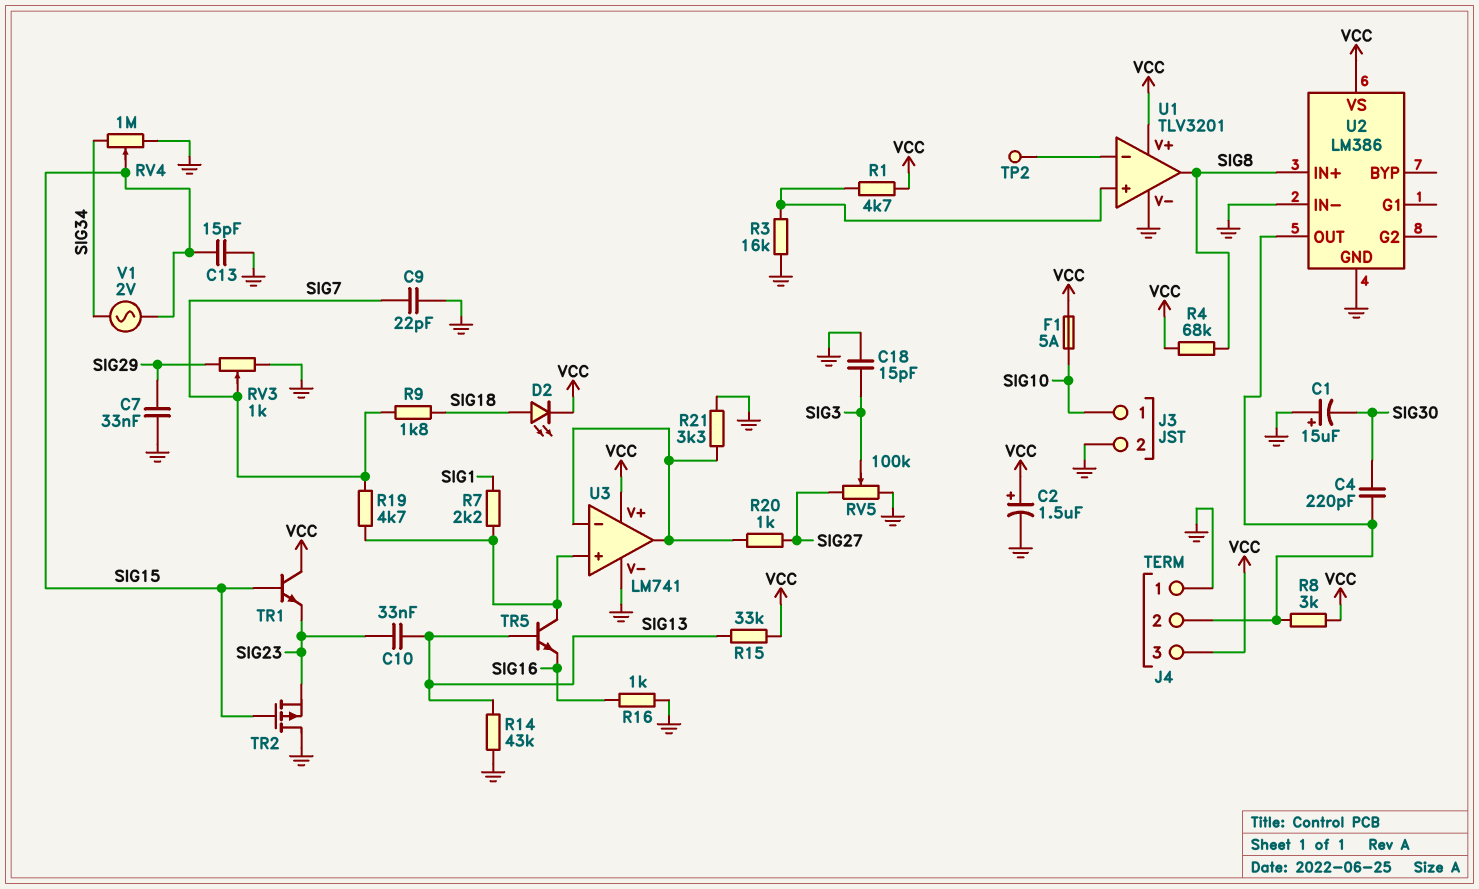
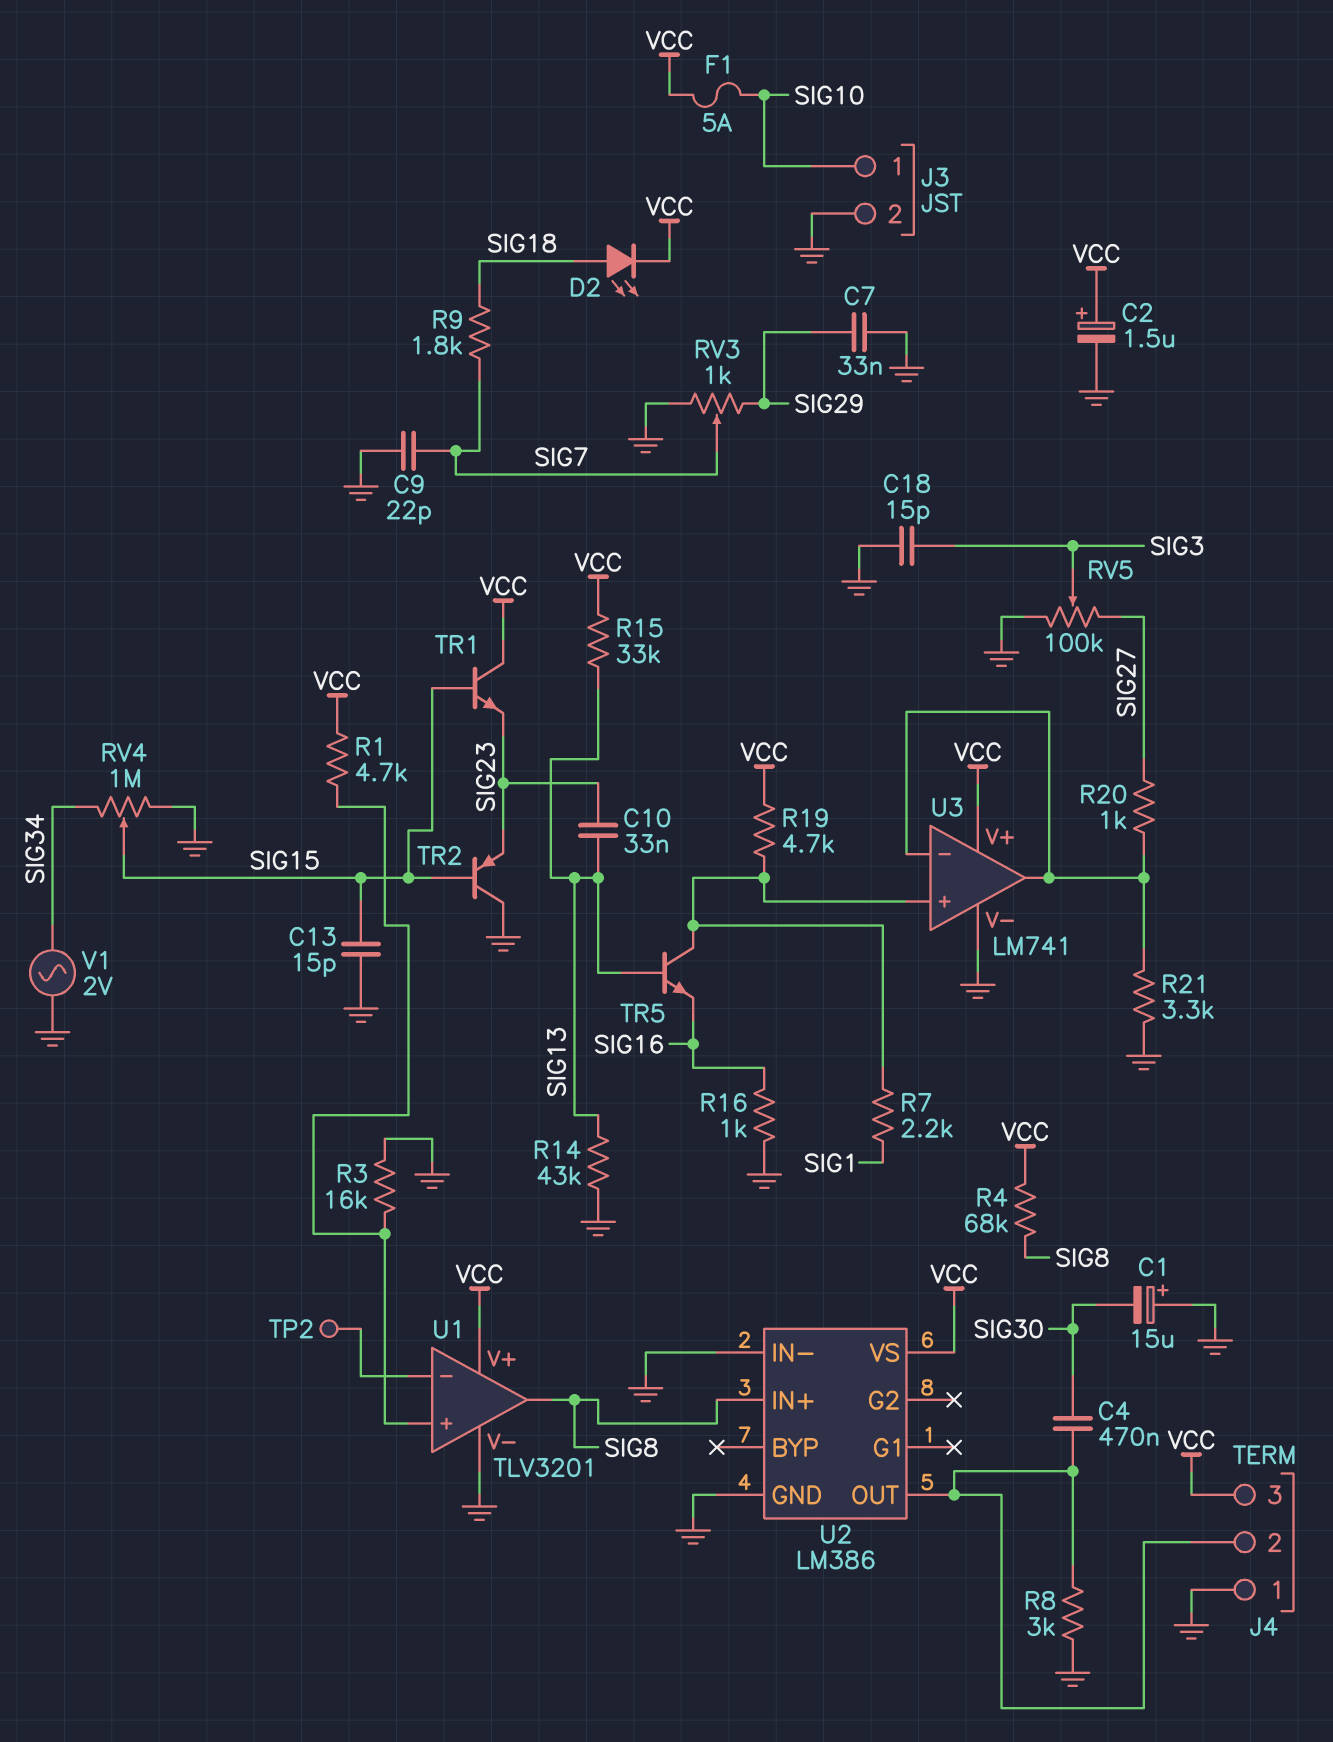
C4: 220pF (J4/2, SIG30) -> 470nF (J4/2, SIG30)
R8: 3k (J4/2, VCC) -> 3k (GND, J4/2)
R19: 4.7k (SIG7, U3/in+) -> 4.7k (U3/in+, VCC)
TR2: PMOS (G SIG15, D GND, S SIG23) -> PNP (B SIG15, C GND, E SIG23)
V1: AC 2V (SIG15, SIG34) -> AC 2V (GND, SIG34)

